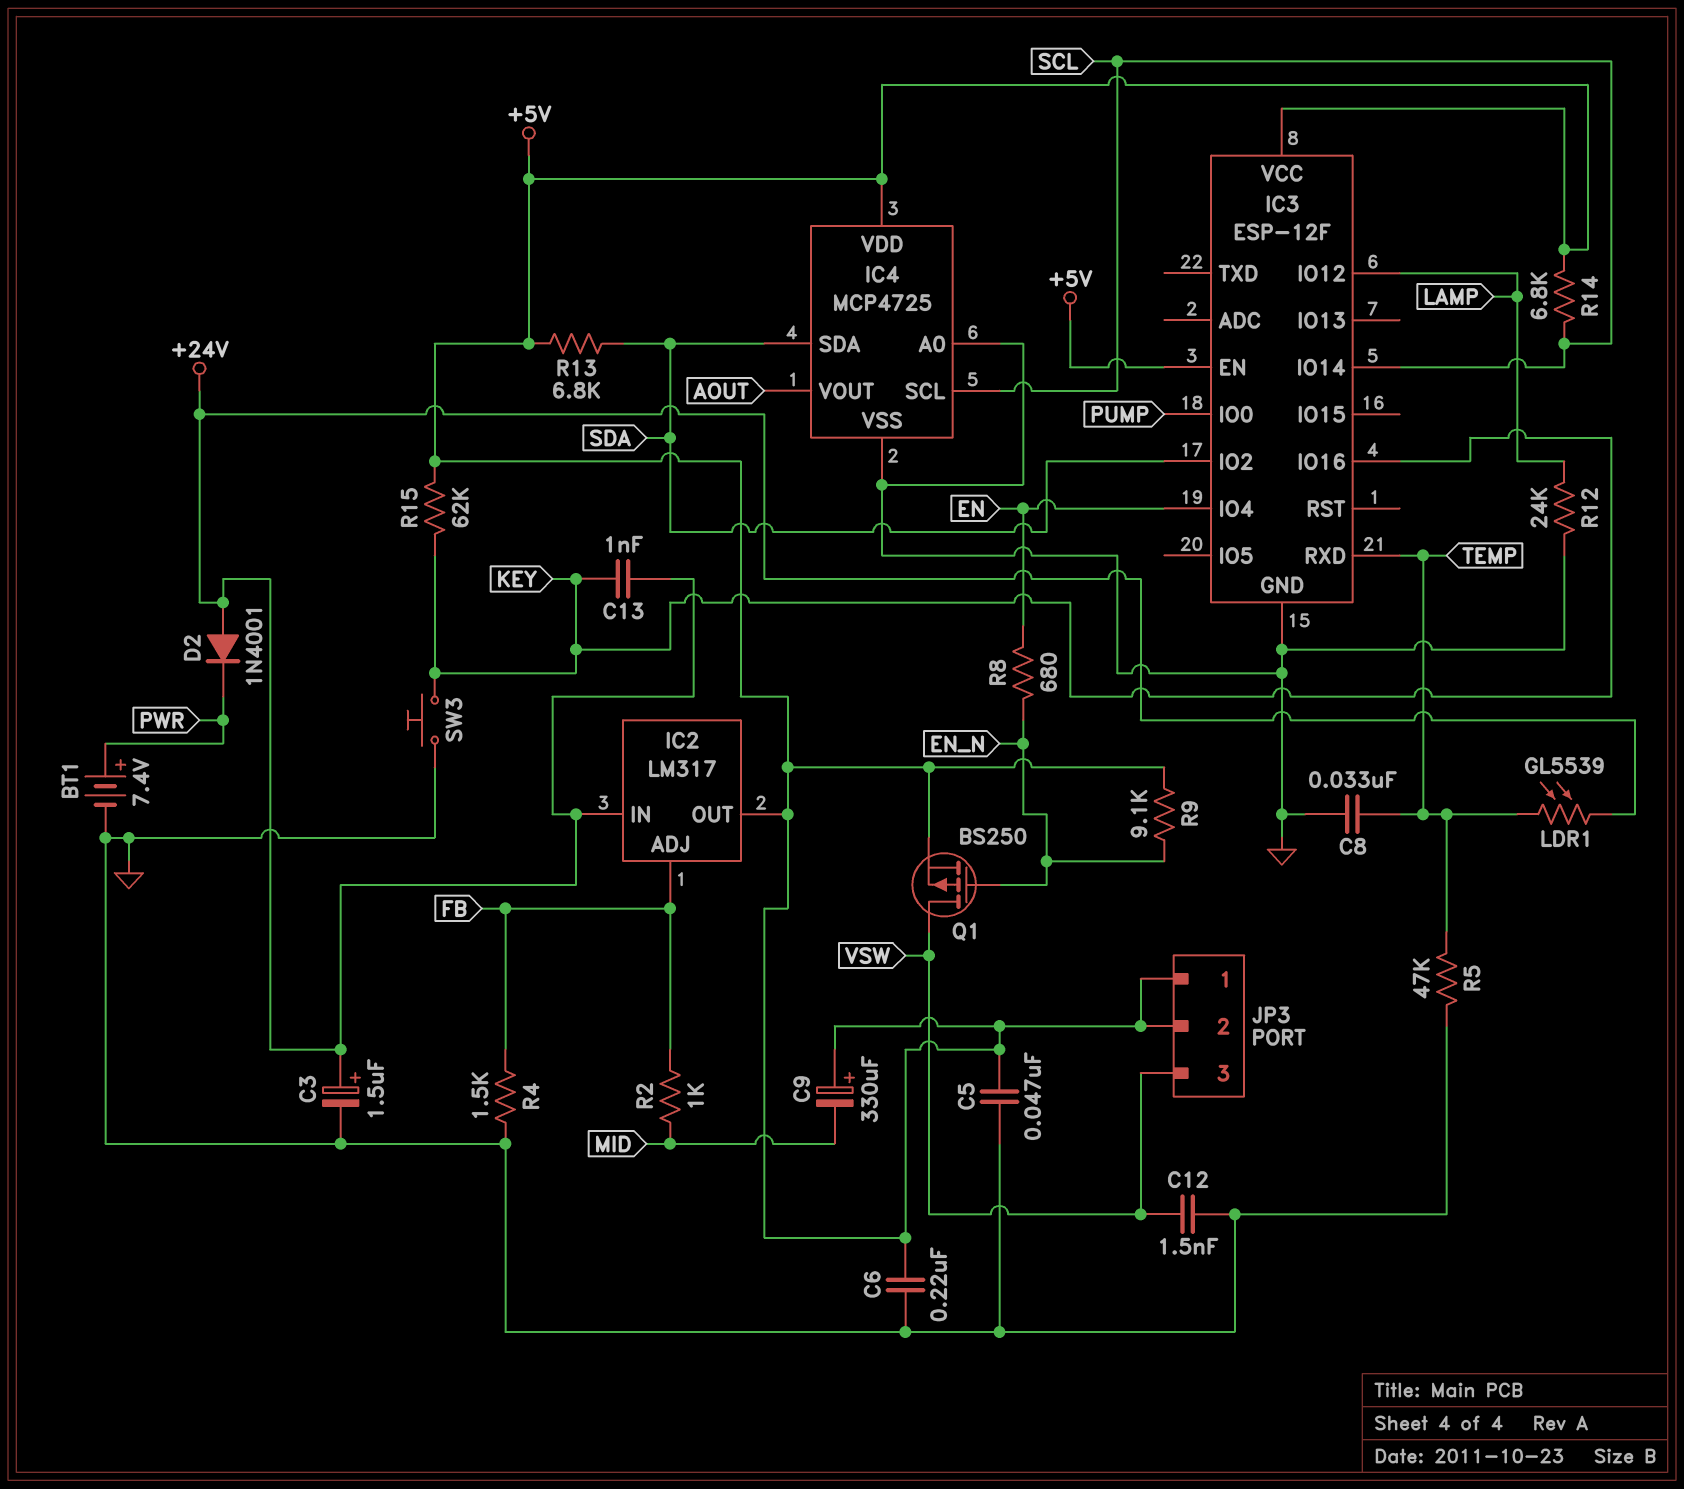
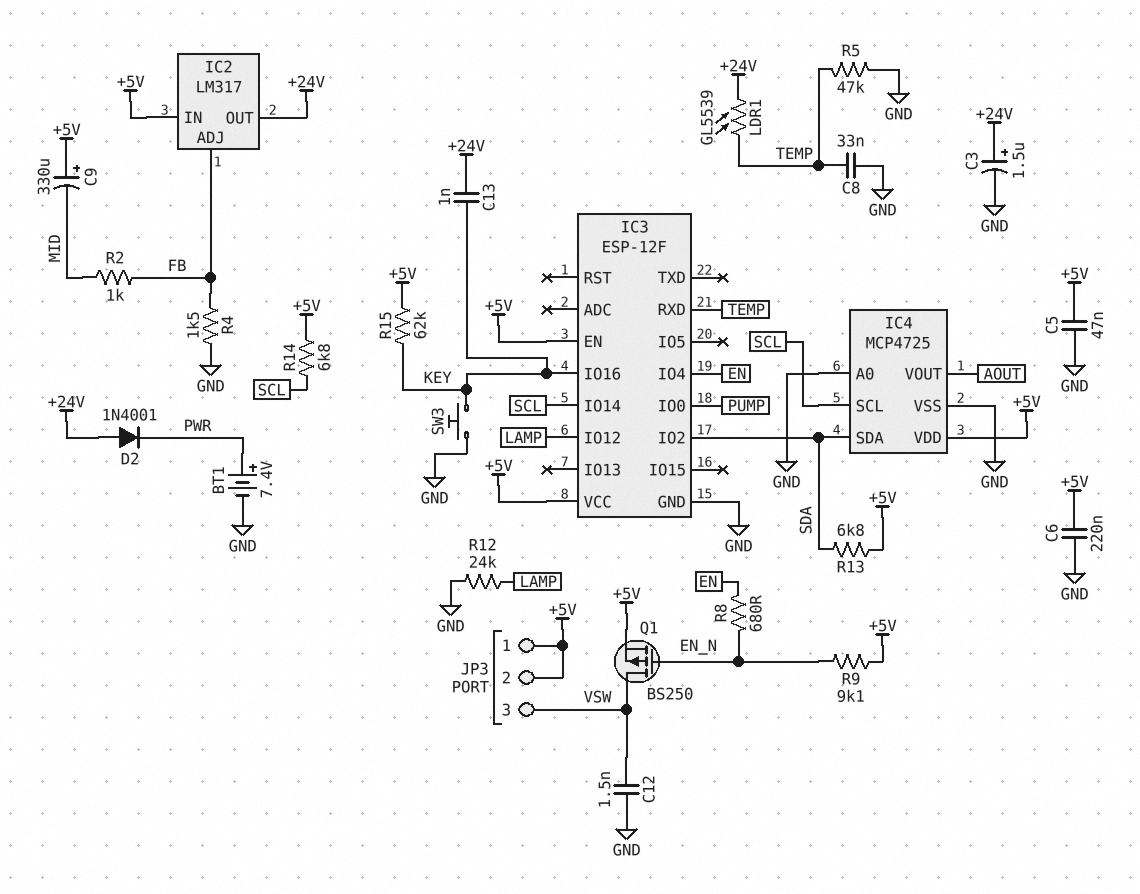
IC2 pin IN: +24V -> +5V
IC2 pin OUT: +5V -> +24V

